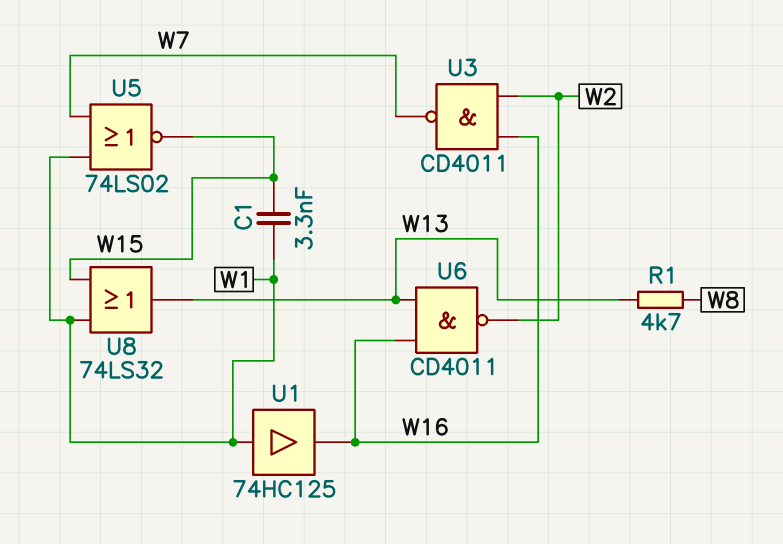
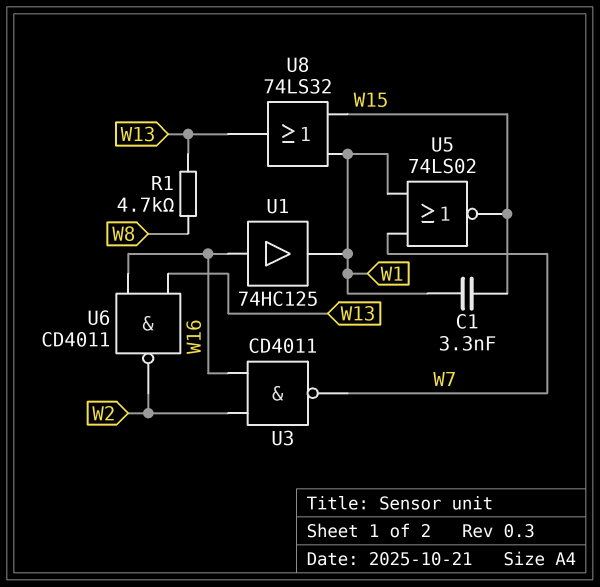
U1: buffer 74HC125 (in W1, out W16) -> buffer 74HC125 (in W16, out W1)

